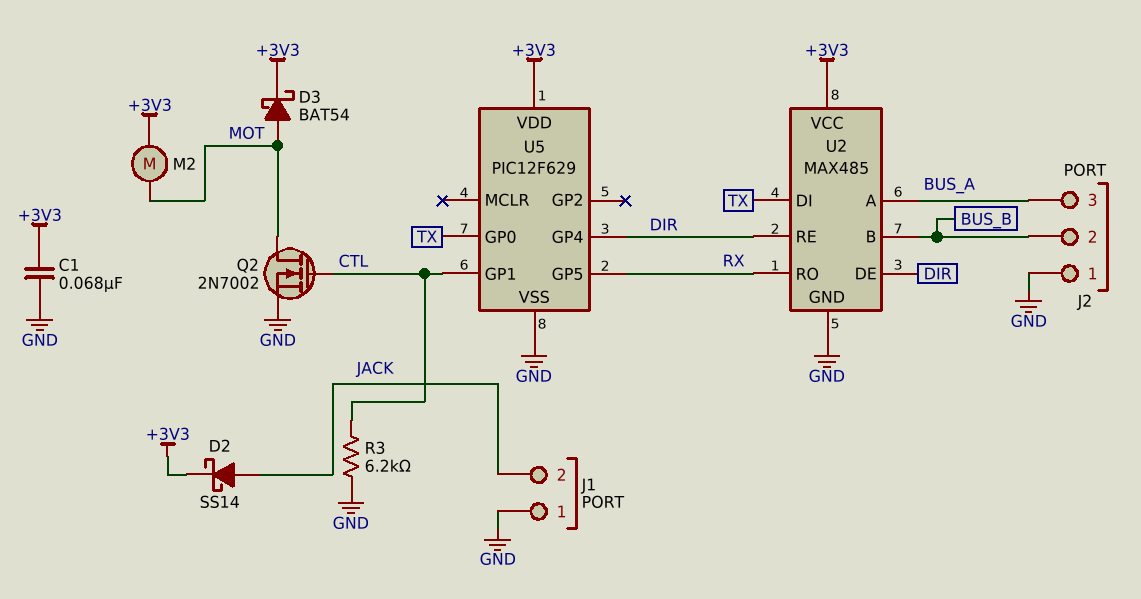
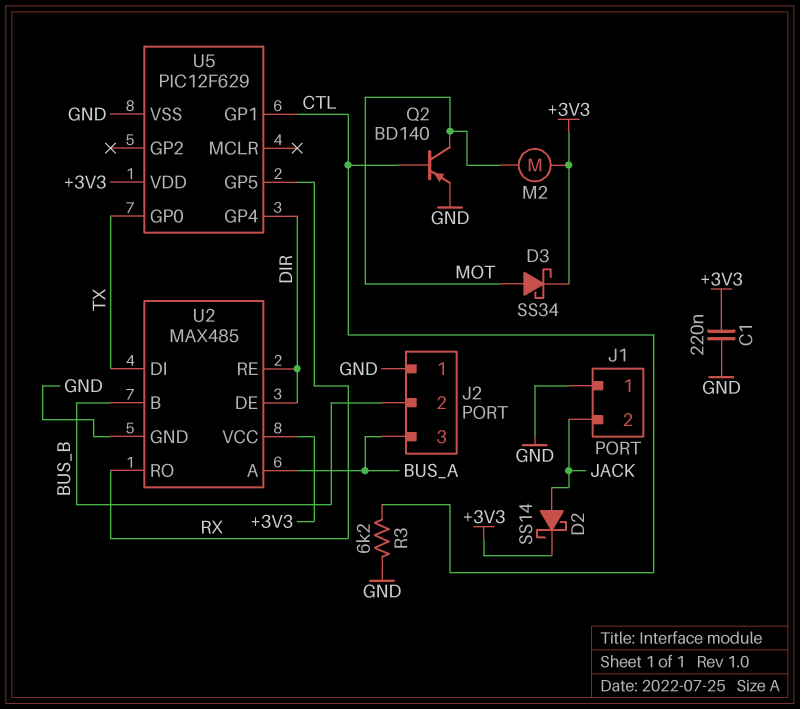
C1: 68nF (+3V3, GND) -> 220nF (+3V3, GND)
D3: schottky BAT54 (A MOT, K +3V3) -> schottky SS34 (A MOT, K +3V3)
Q2: NMOS 2N7002 (G CTL, D MOT, S GND) -> PNP BD140 (B CTL, C MOT, E GND)

